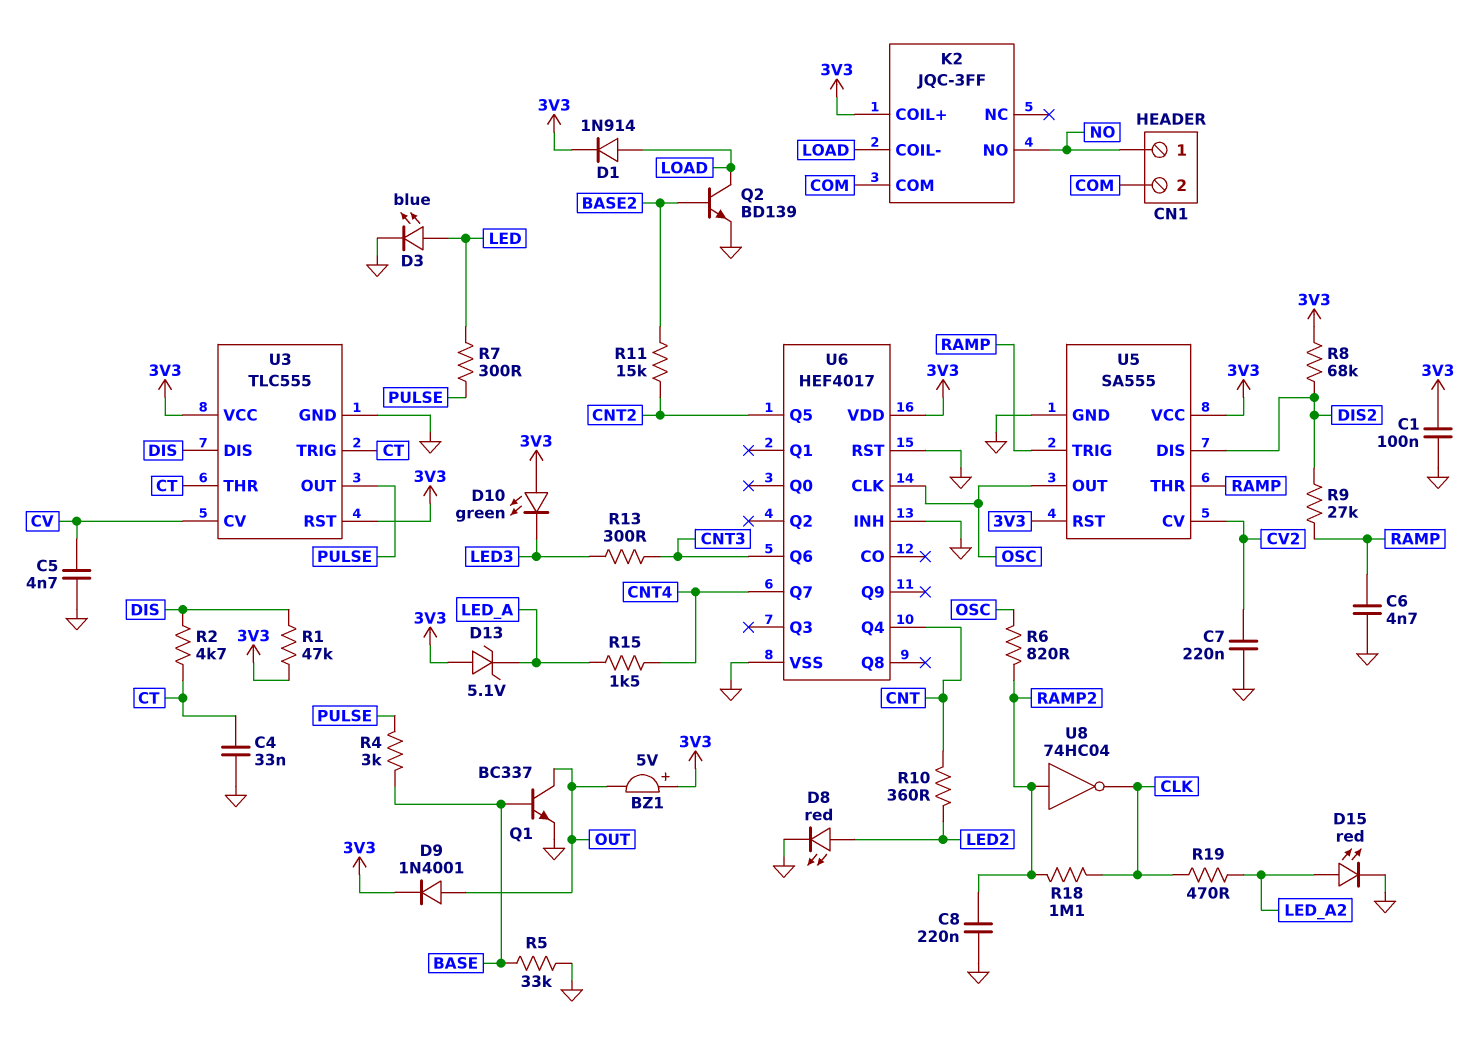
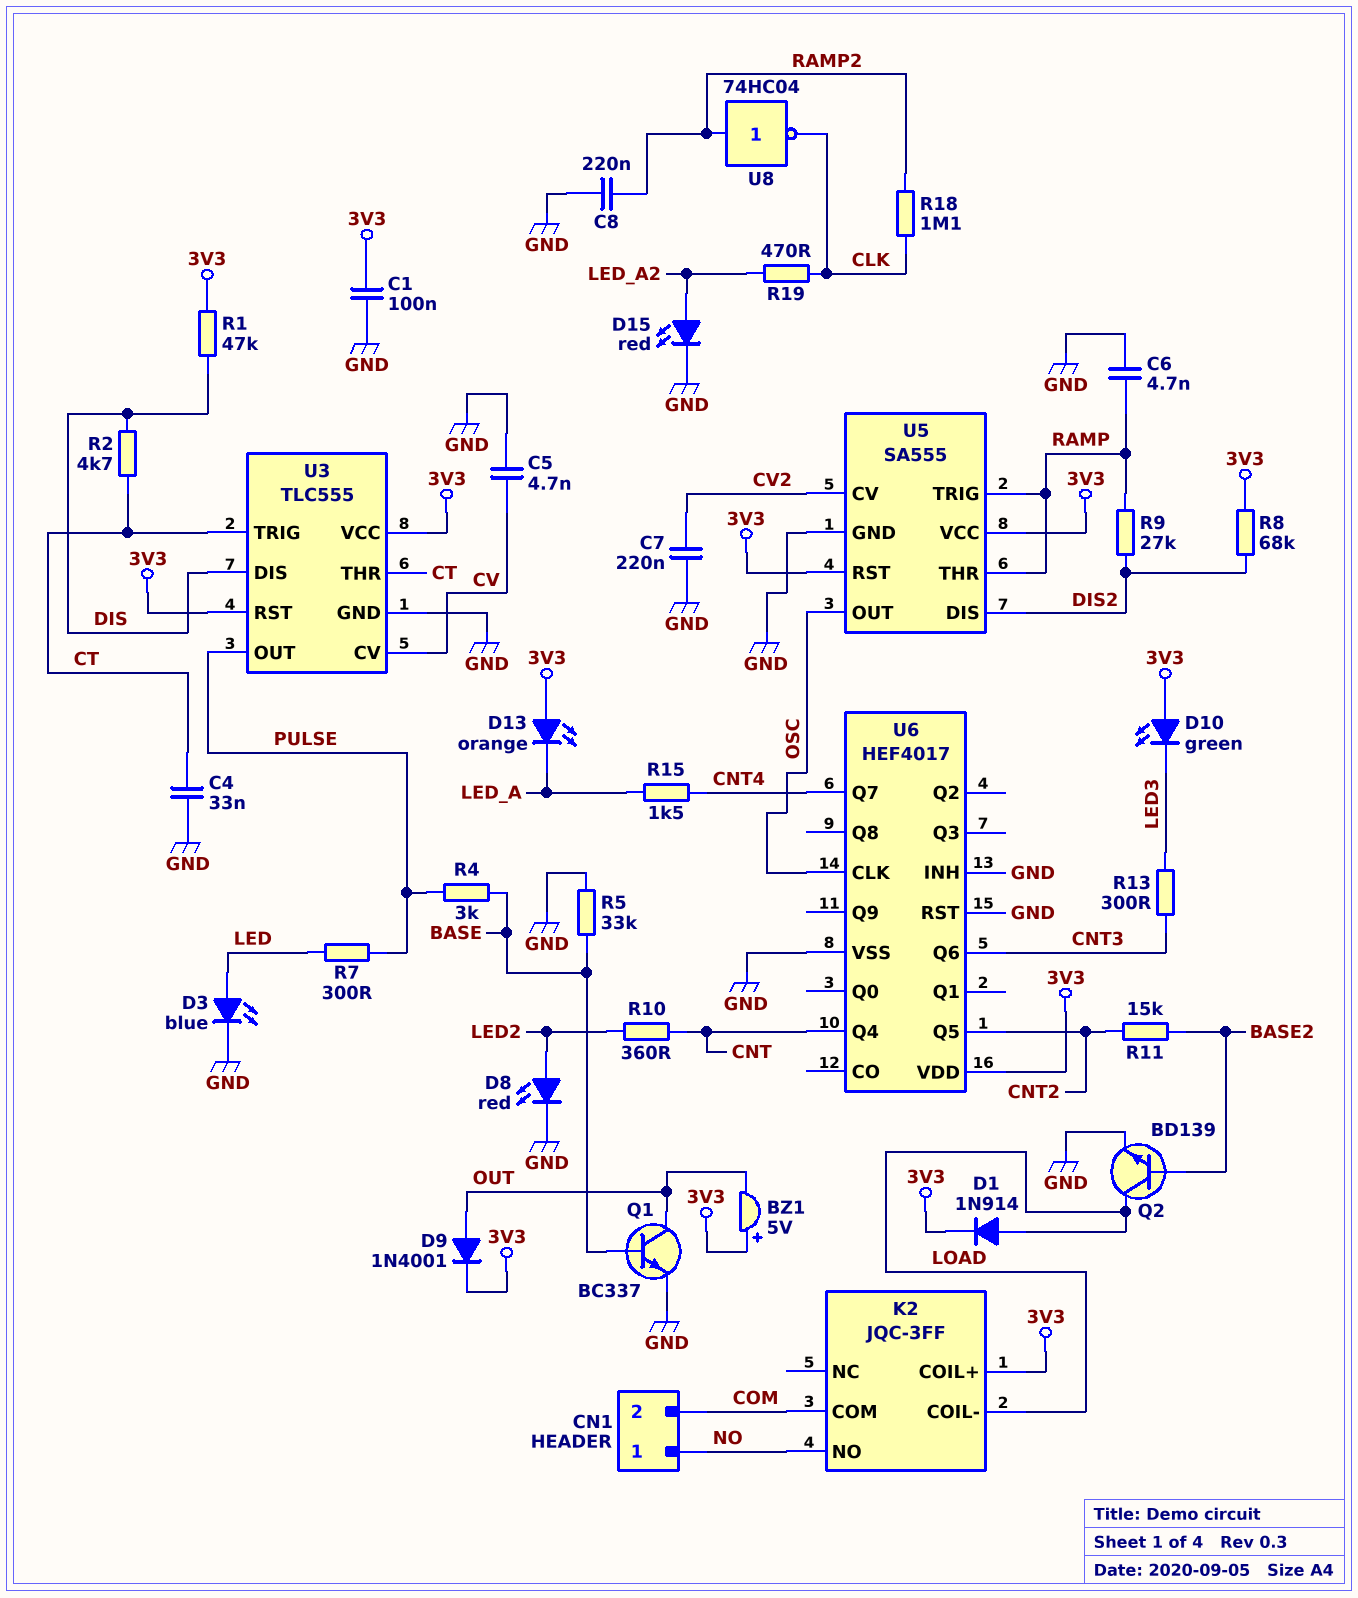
D13: zener 5.1V (A 3V3, K LED_A) -> LED orange (A 3V3, K LED_A)
R6: 820 (OSC, RAMP2) -> none

